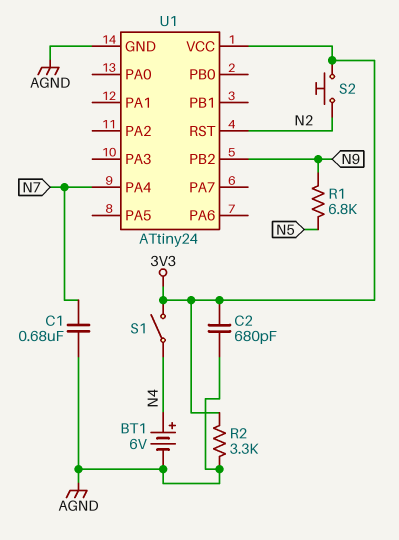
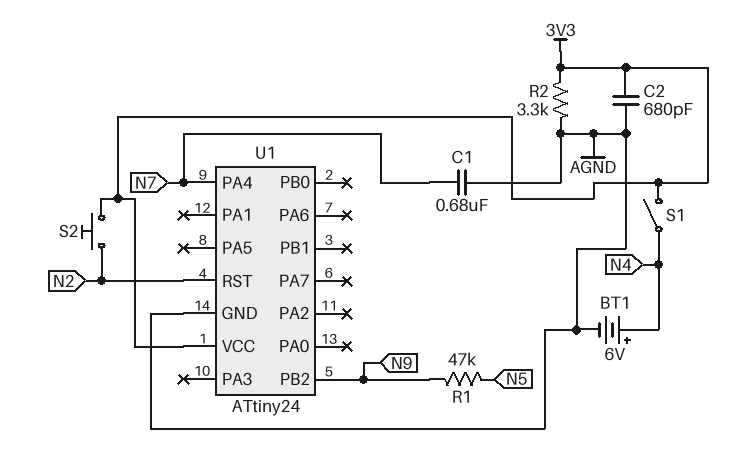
R1: 6.8k (N5, N9) -> 47k (N5, N9)

